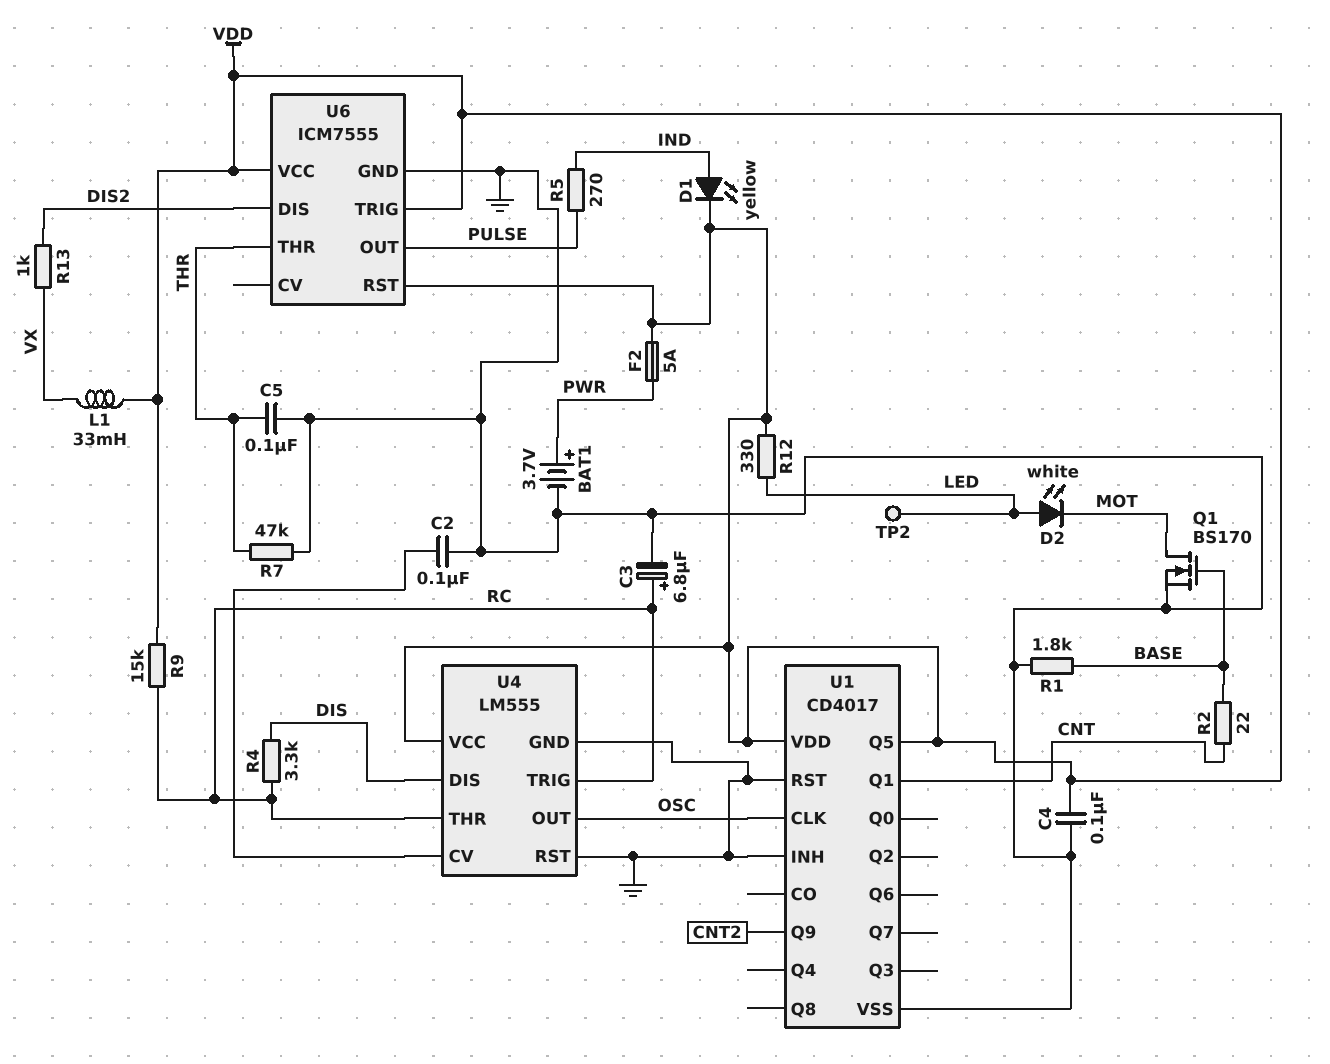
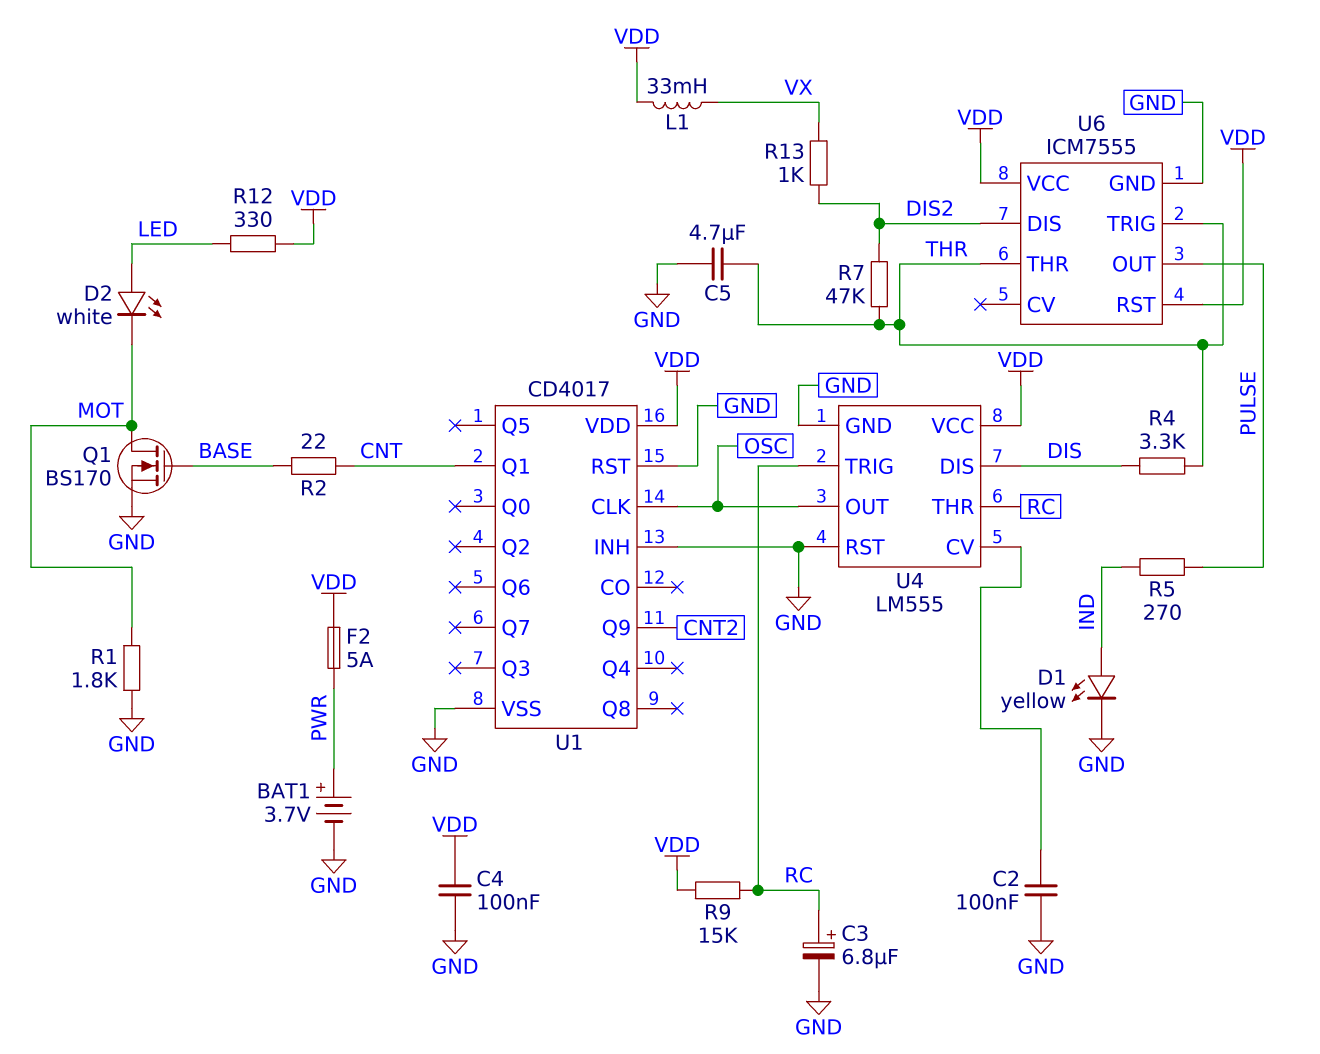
C5: 100nF (GND, THR) -> 4.7uF (GND, THR)
D1: LED yellow (A IND, K VDD) -> LED yellow (A IND, K GND)
R1: 1.8k (BASE, GND) -> 1.8k (GND, MOT)
R4: 3.3k (DIS, RC) -> 3.3k (DIS, THR)
R7: 47k (GND, THR) -> 47k (DIS2, THR)
TP2: test point (LED) -> none
U1 pin Q5: VDD -> none
U6 pin TRIG: VDD -> THR

